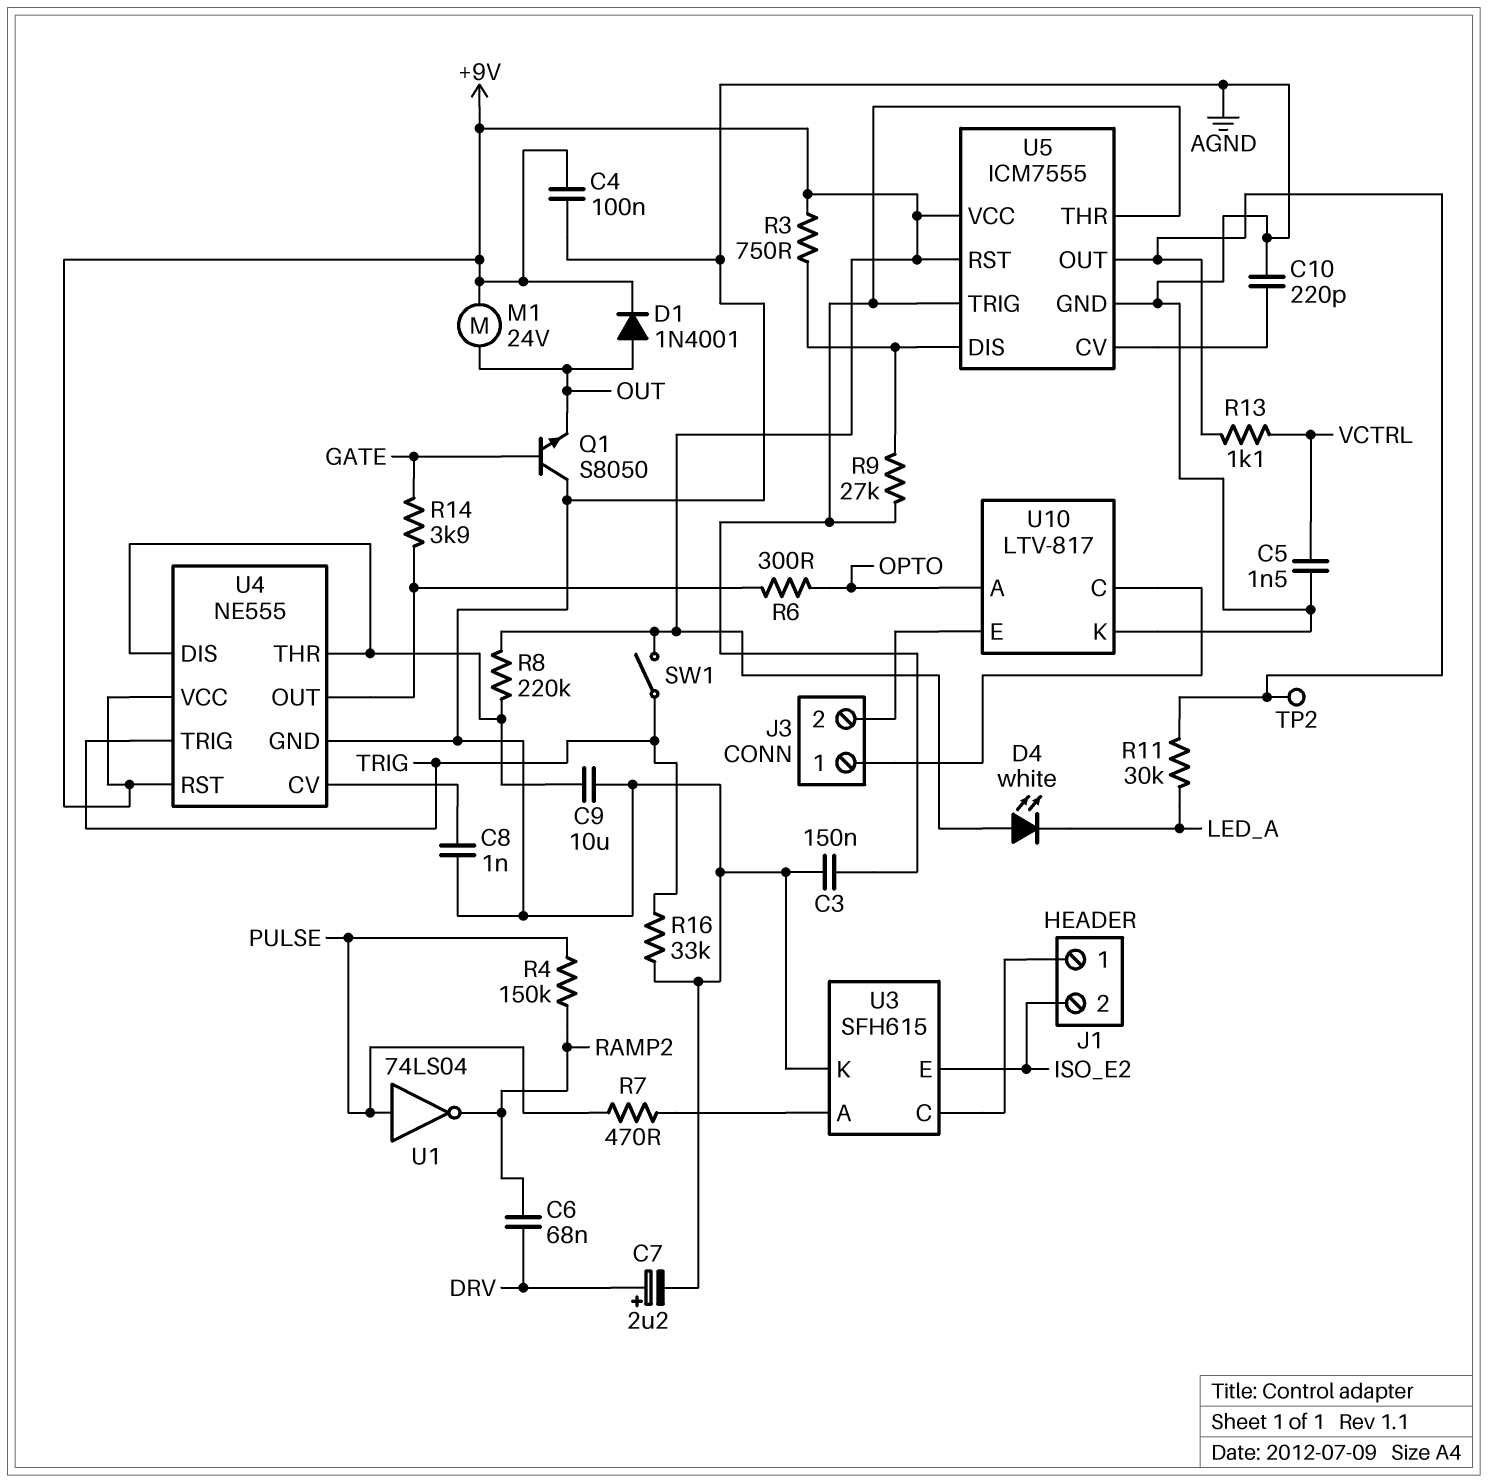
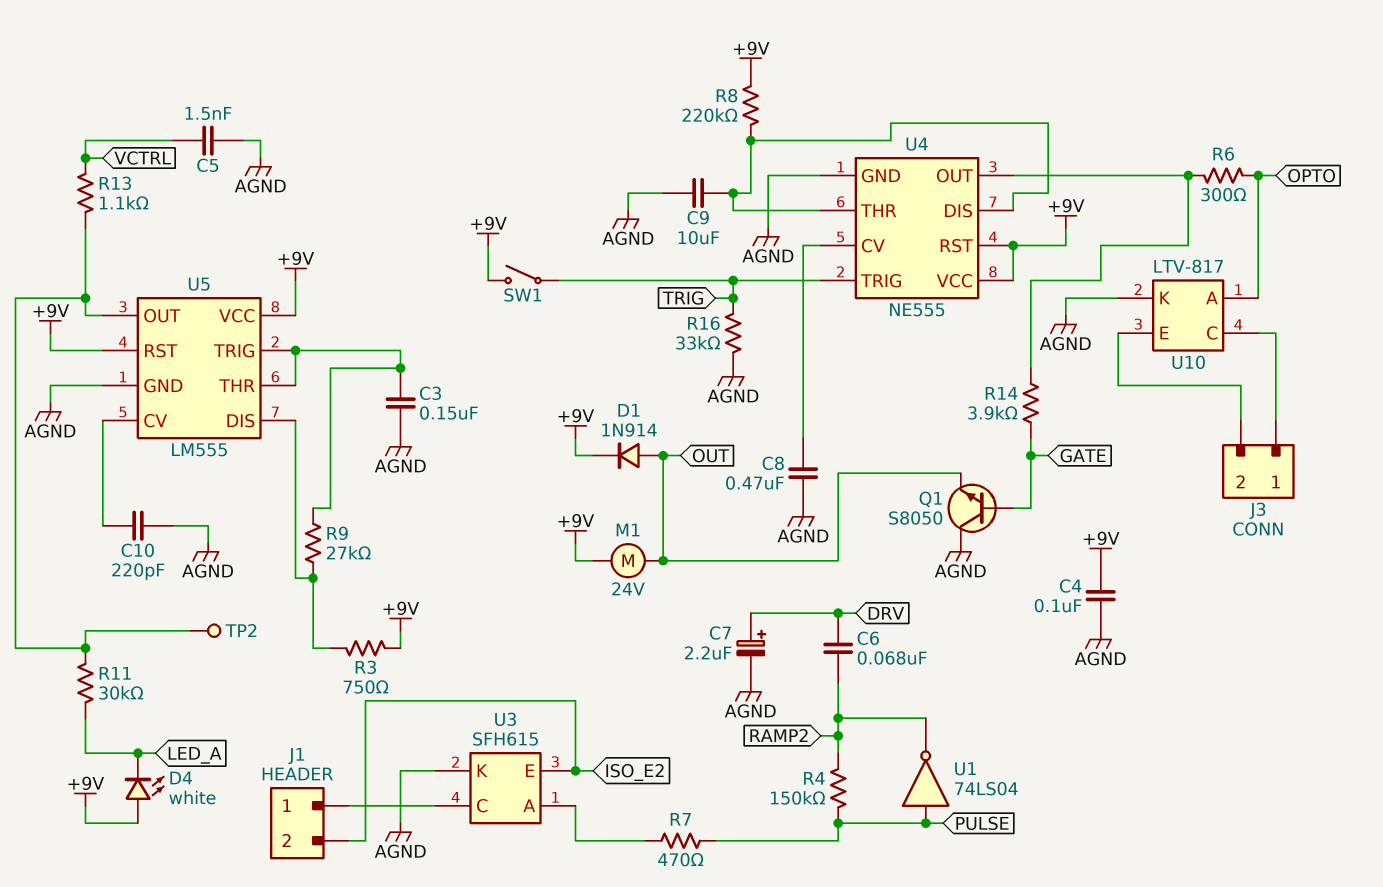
C8: 1nF (AGND, U4/CV) -> 470nF (AGND, U4/CV)
D1: diode 1N4001 (A OUT, K +9V) -> diode 1N914 (A OUT, K +9V)
U5: ICM7555 -> LM555

